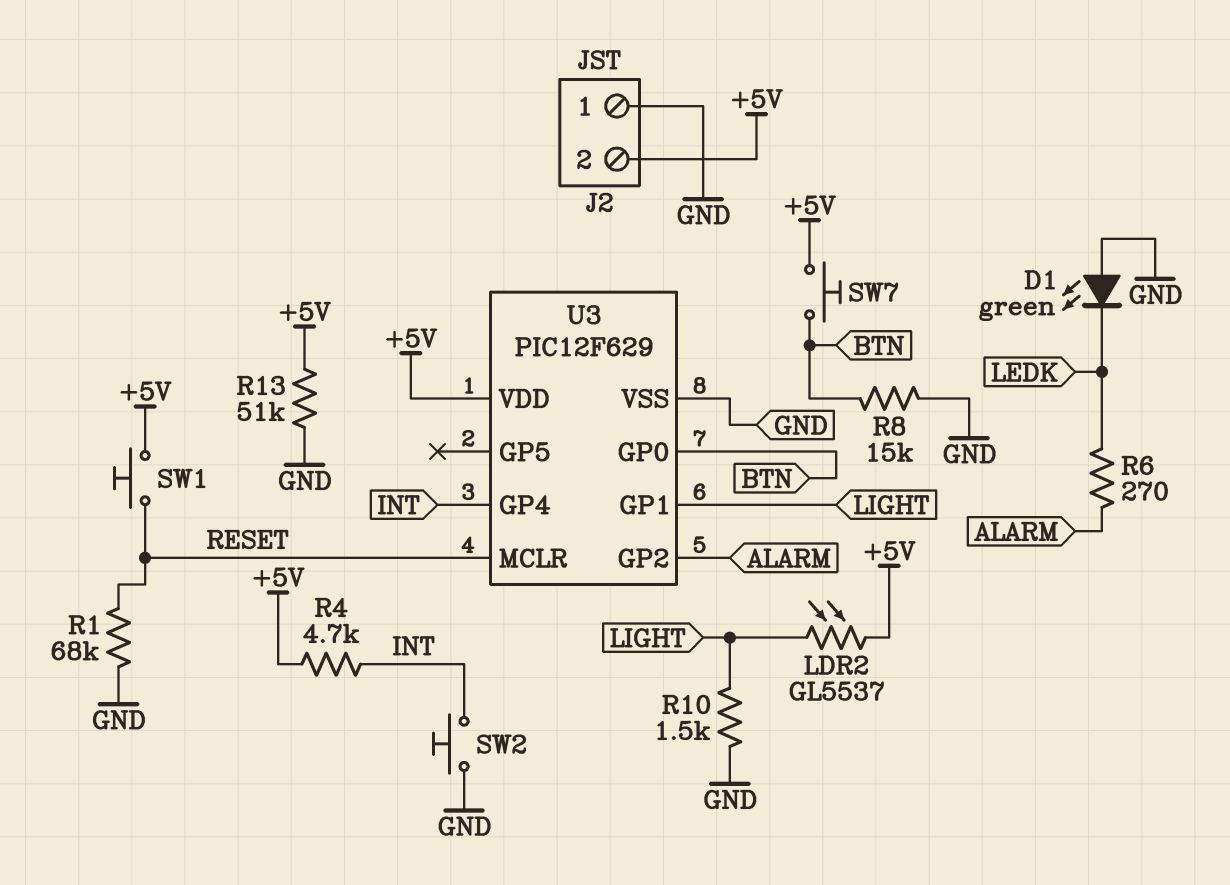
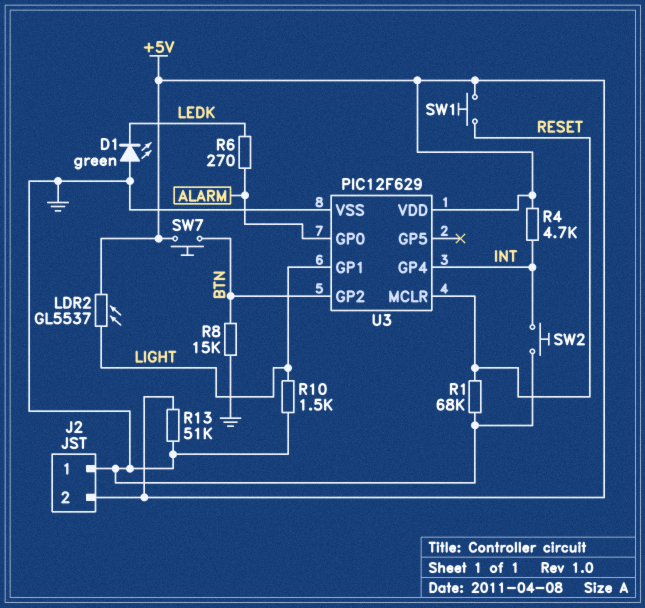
U3 pin GP0: BTN -> ALARM
U3 pin GP2: ALARM -> BTN

